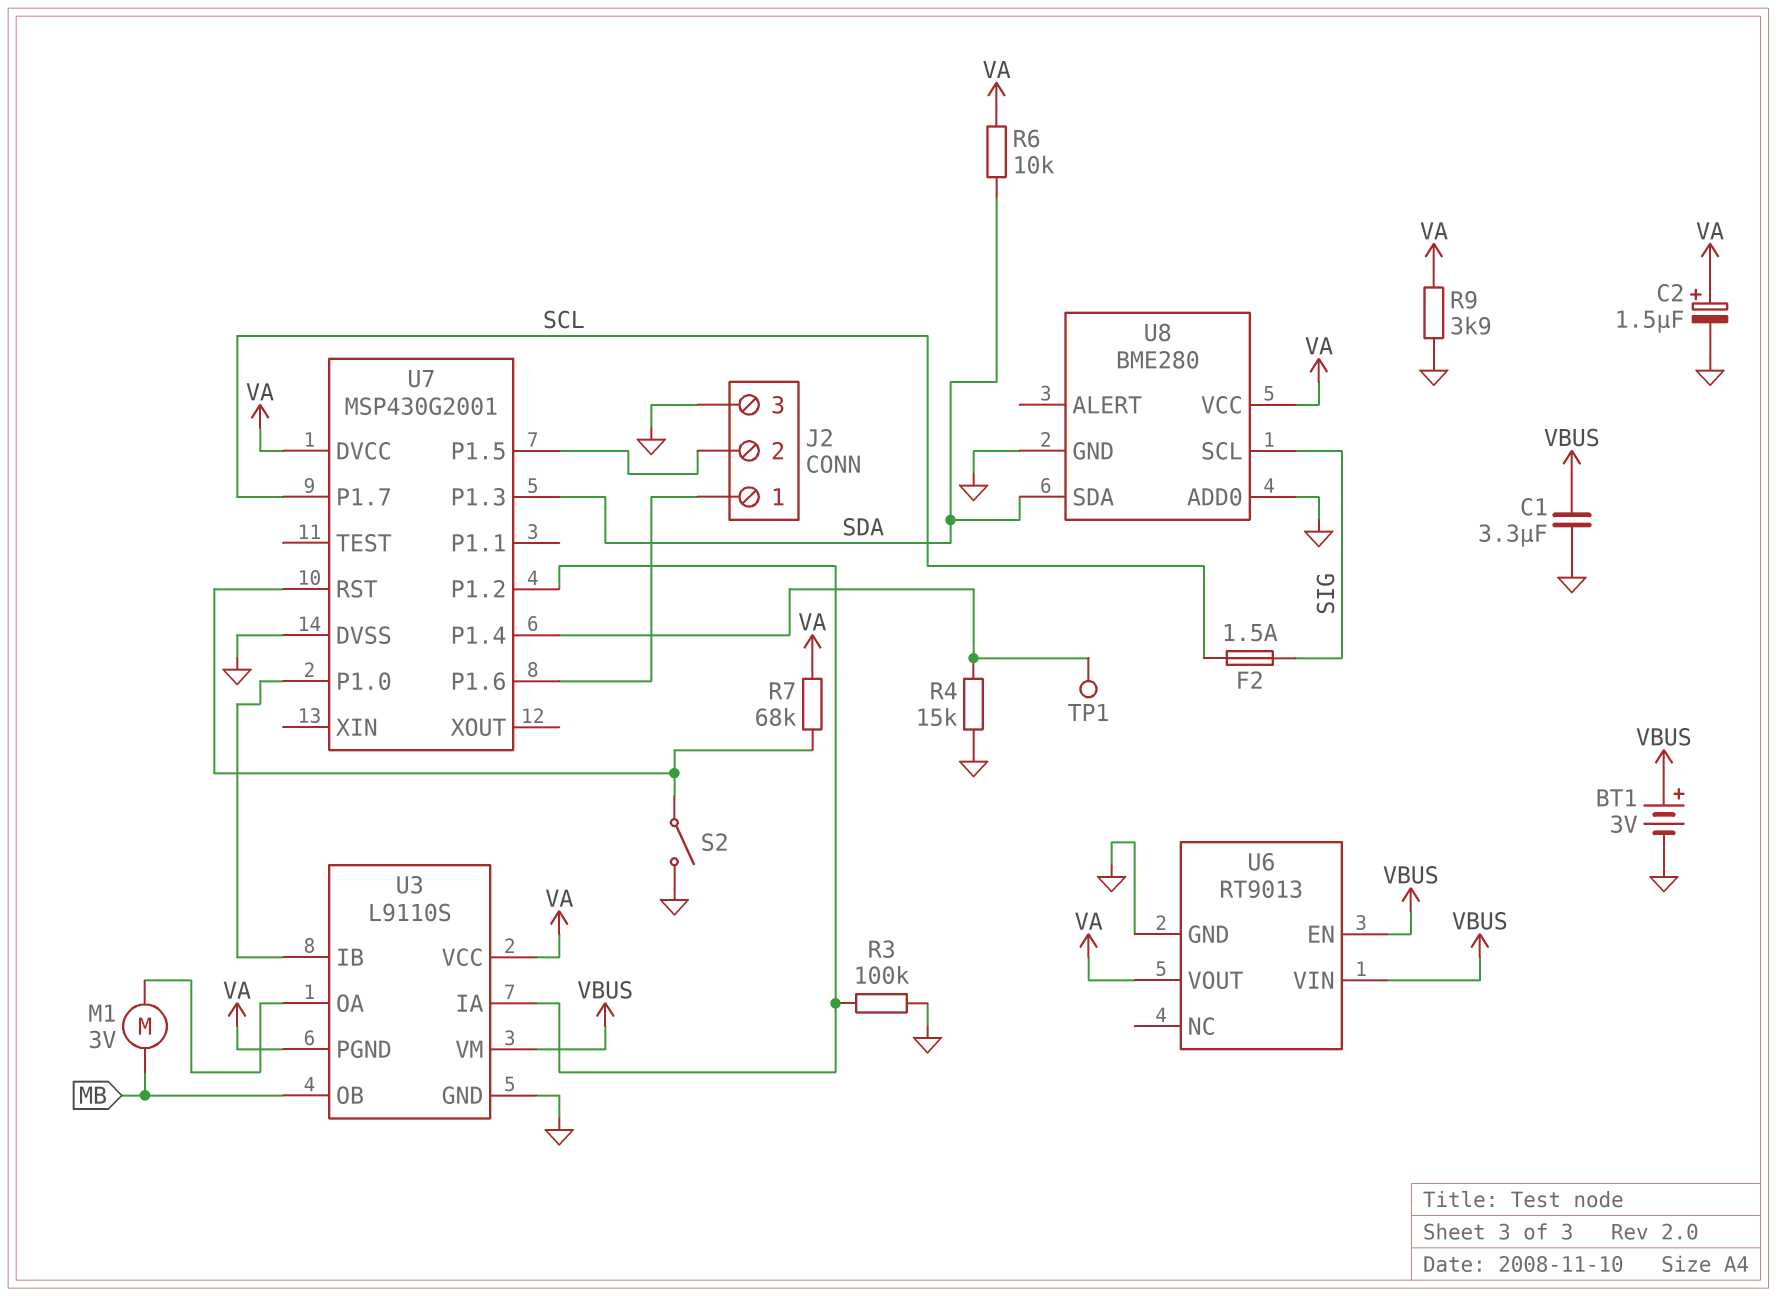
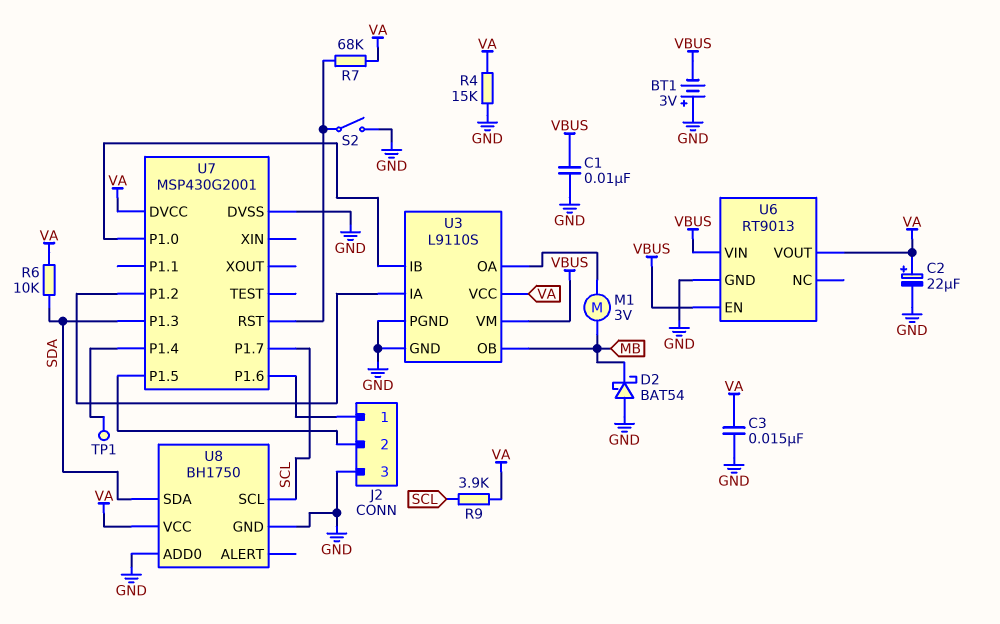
BT1: 3V (plus VBUS, minus GND) -> 3V (plus GND, minus VBUS)
C1: 3.3uF (GND, VBUS) -> 10nF (GND, VBUS)
C2: 1.5uF (plus VA, minus GND) -> 22uF (plus VA, minus GND)
C3: none -> 15nF (GND, VA)
D2: none -> schottky BAT54 (A GND, K MB)
F2: 1.5A (SCL, SIG) -> none
R3: 100k (GND, U3/IA) -> none
R4: 15k (GND, U7/P1.4) -> 15k (GND, VA)
R9: 3.9k (GND, VA) -> 3.9k (SCL, VA)
U3 pin PGND: VA -> GND
U8: BME280 -> BH1750
U8 pin SCL: SIG -> SCL

